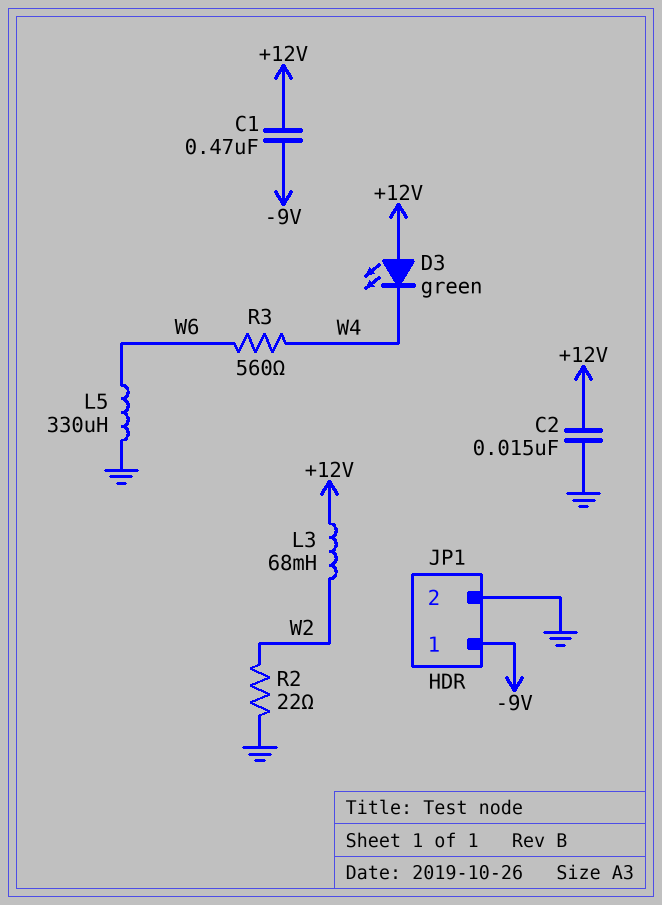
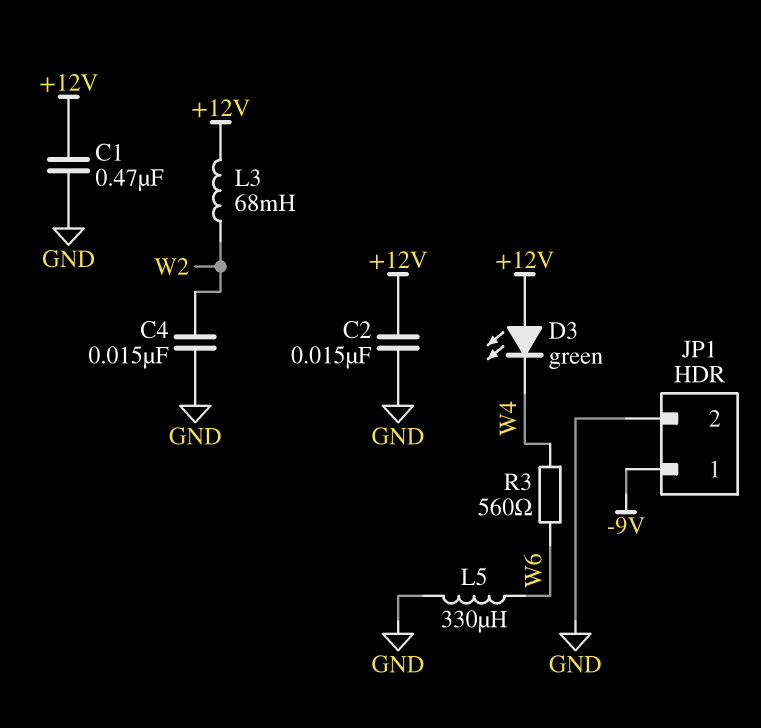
C1: 470nF (+12V, -9V) -> 470nF (+12V, GND)
C4: none -> 15nF (GND, W2)
R2: 22 (GND, W2) -> none

